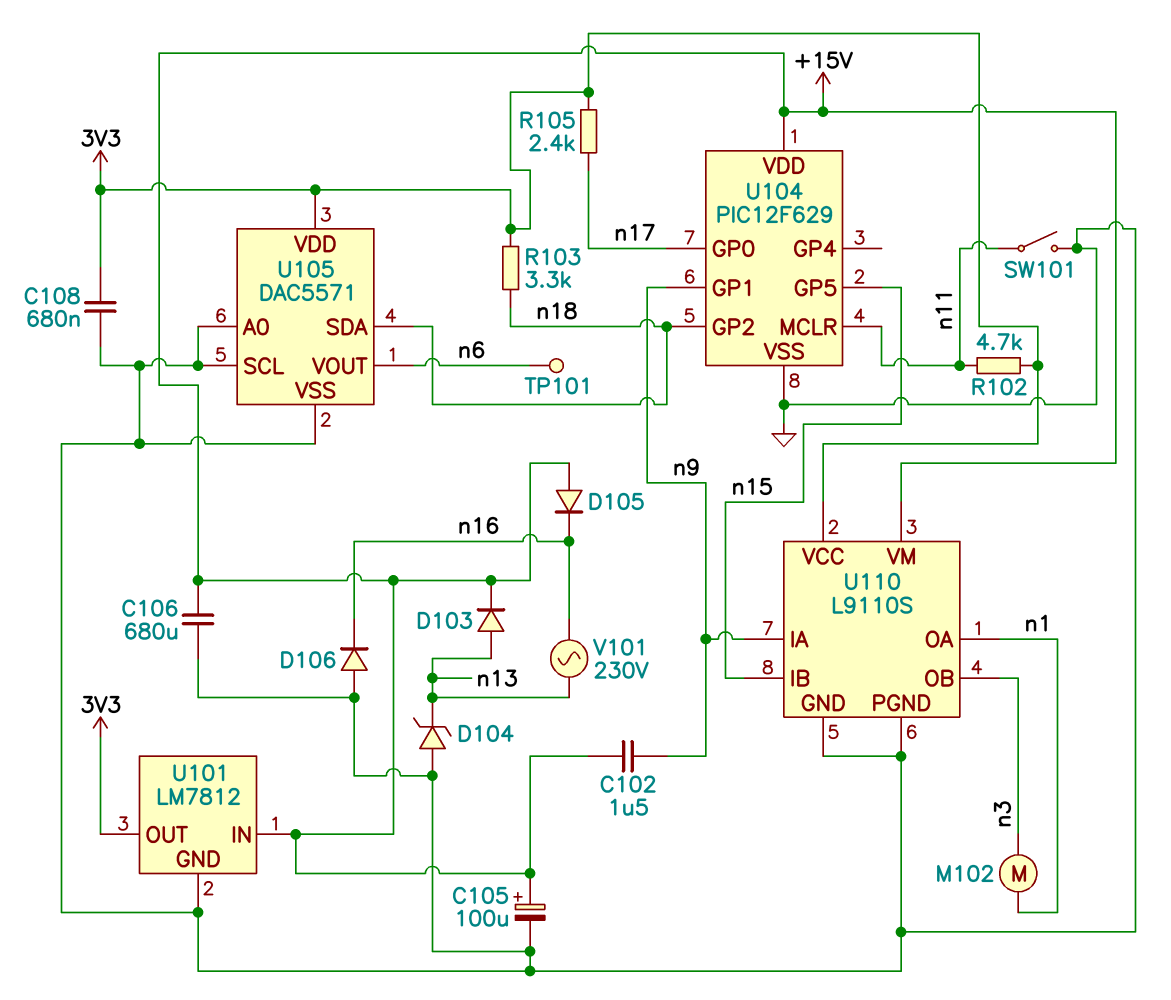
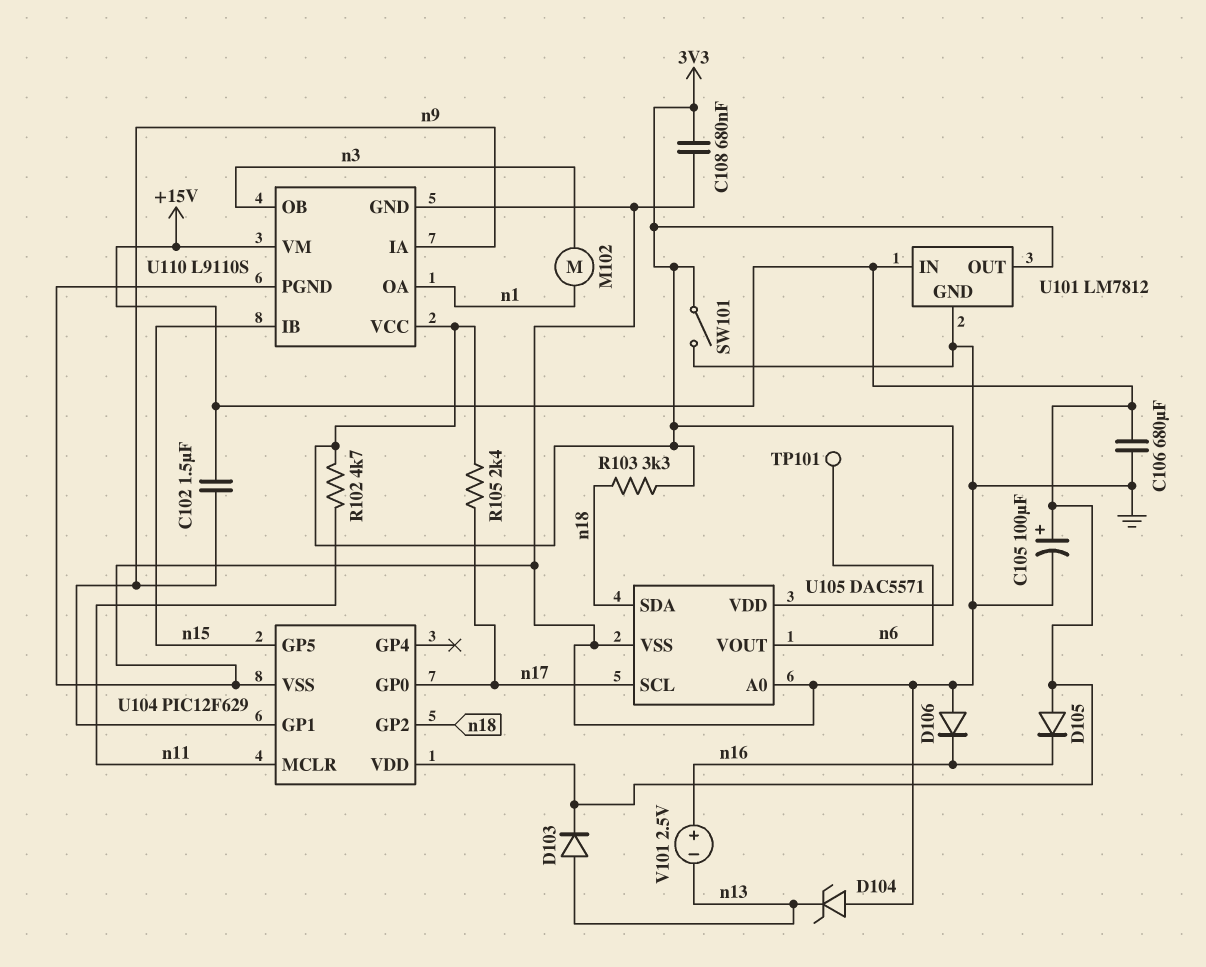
SW101: switch (GND, n11) -> switch (3V3, GND)
U105 pin SCL: GND -> n17
V101: AC 230V (n13, n16) -> 2.5V (plus n16, minus n13)

